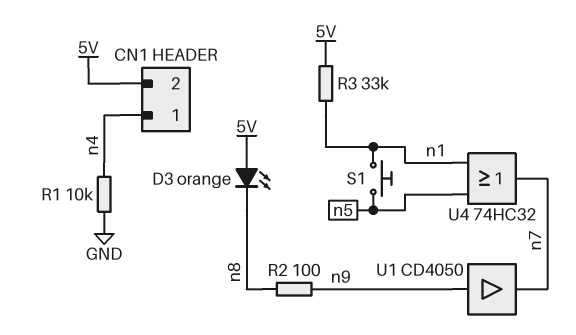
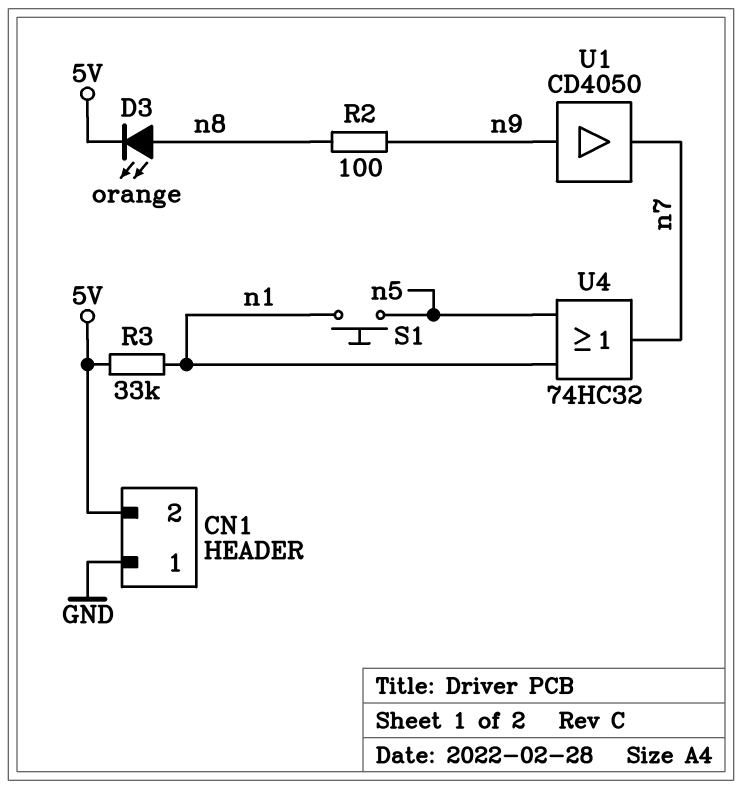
CN1 pin 1: n4 -> GND
D3: LED orange (A 5V, K n8) -> LED orange (A n8, K 5V)
R1: 10k (GND, n4) -> none

